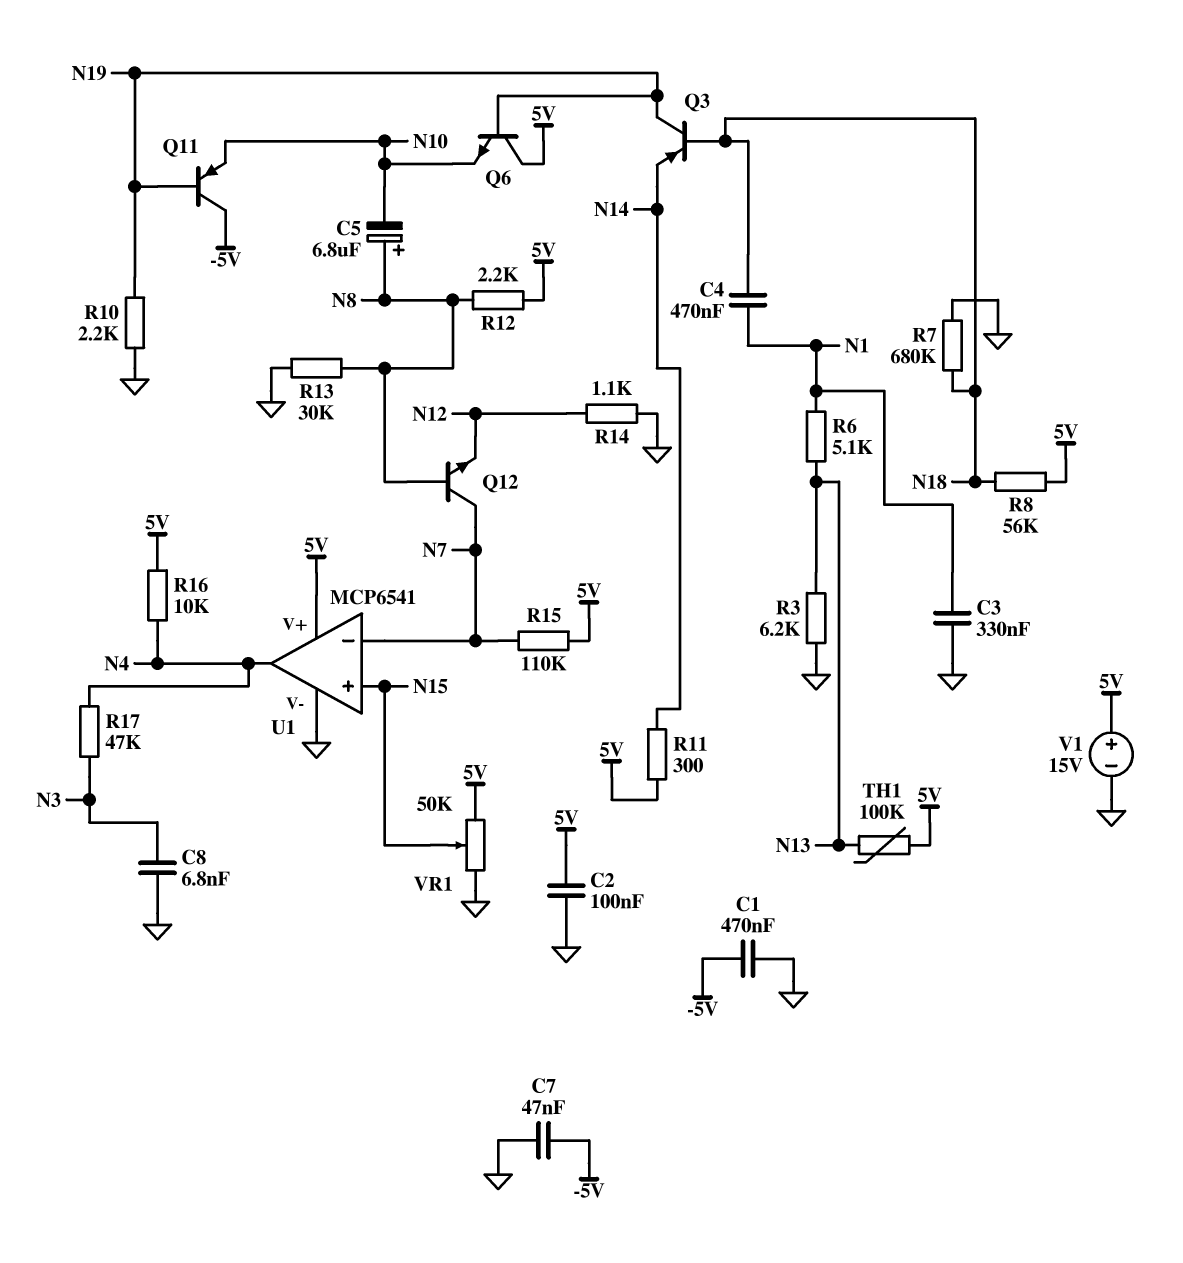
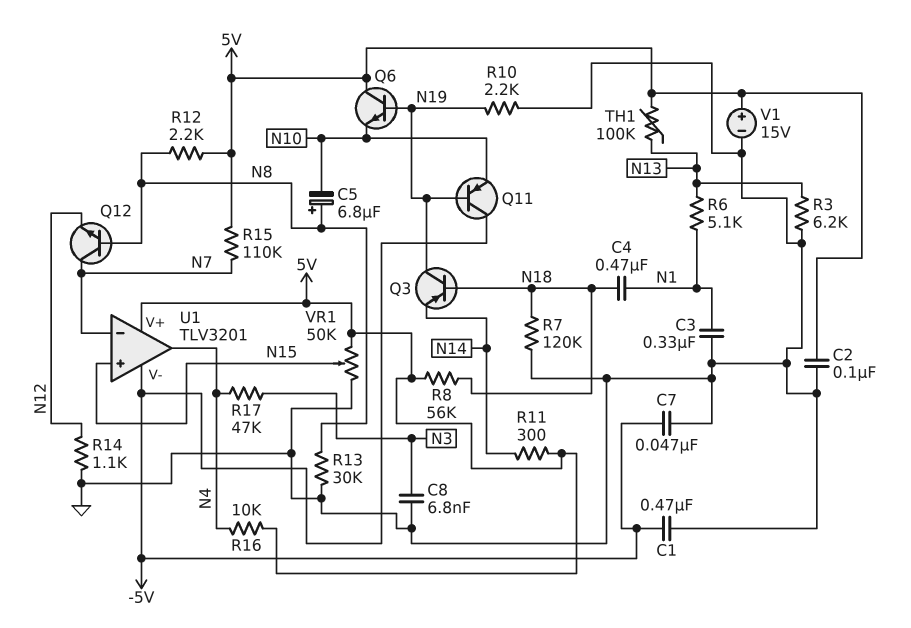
R7: 680k (GND, N18) -> 120k (GND, N18)
U1: MCP6541 -> TLV3201
U1 pin V-: GND -> -5V

